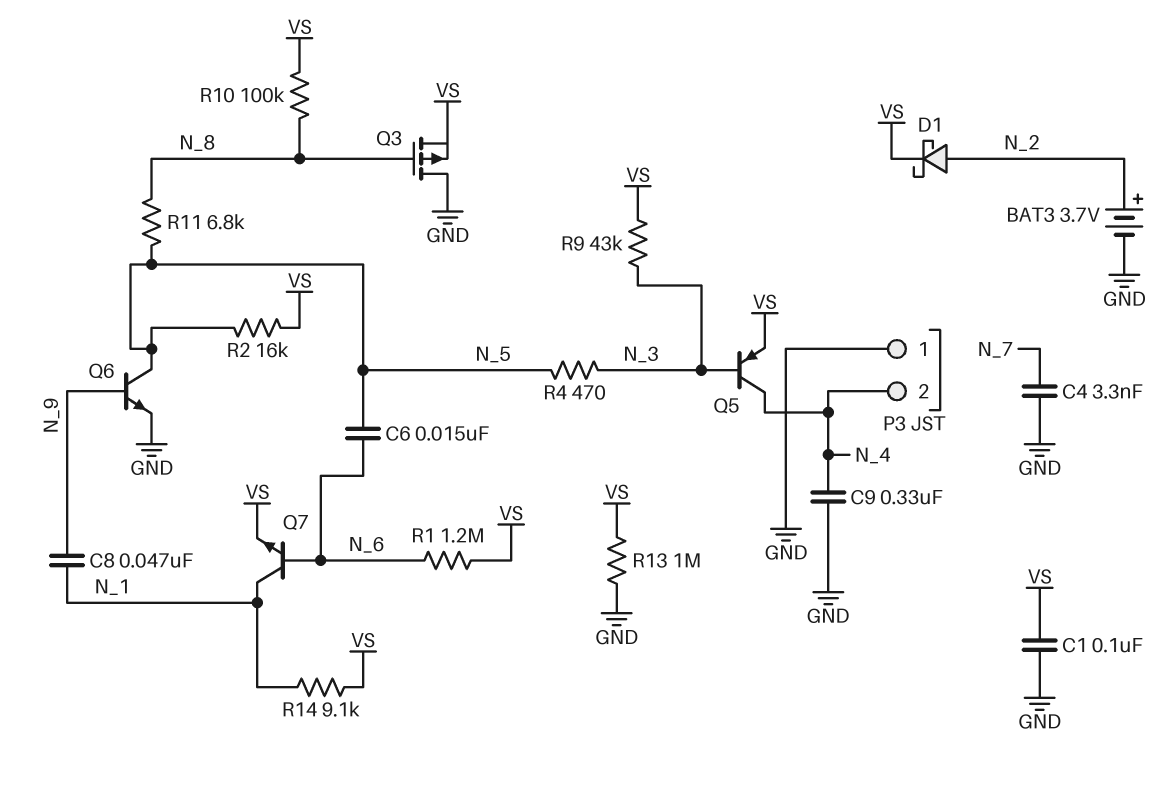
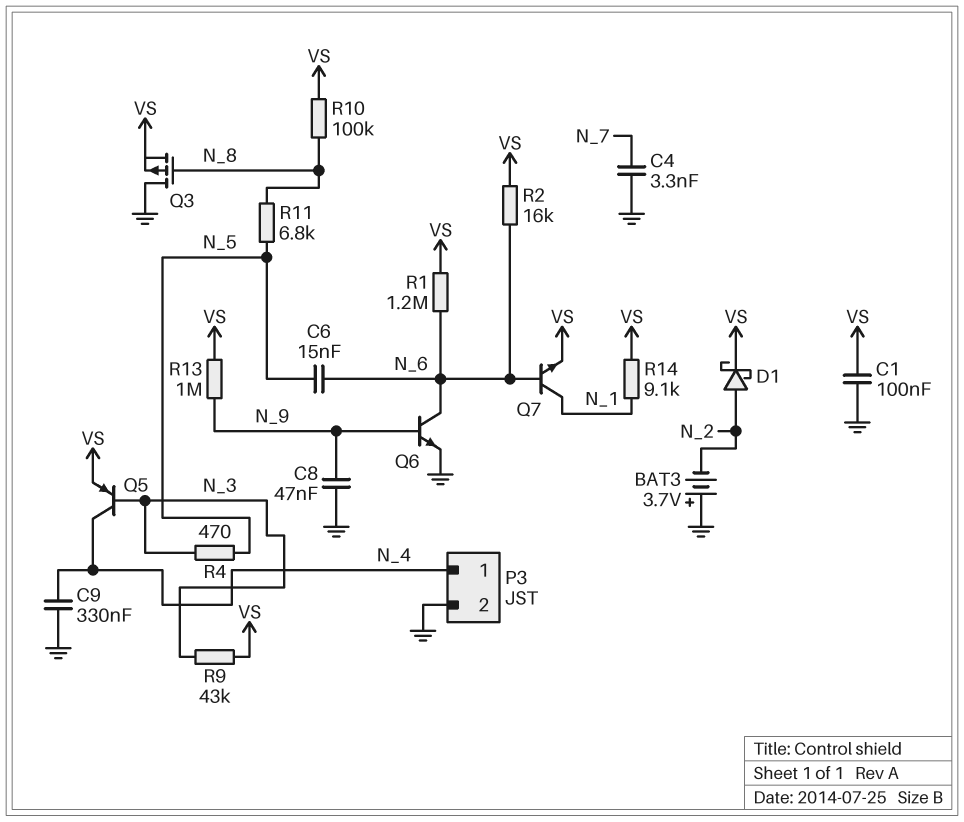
BAT3: 3.7V (plus N_2, minus GND) -> 3.7V (plus GND, minus N_2)
C8: 47nF (N_1, N_9) -> 47nF (GND, N_9)
P3 pin 1: GND -> N_4
P3 pin 2: N_4 -> GND
Q6: NPN (B N_9, C N_5, E GND) -> NPN (B N_9, C N_6, E GND)
R2: 16k (N_5, VS) -> 16k (N_6, VS)
R13: 1M (GND, VS) -> 1M (N_9, VS)

